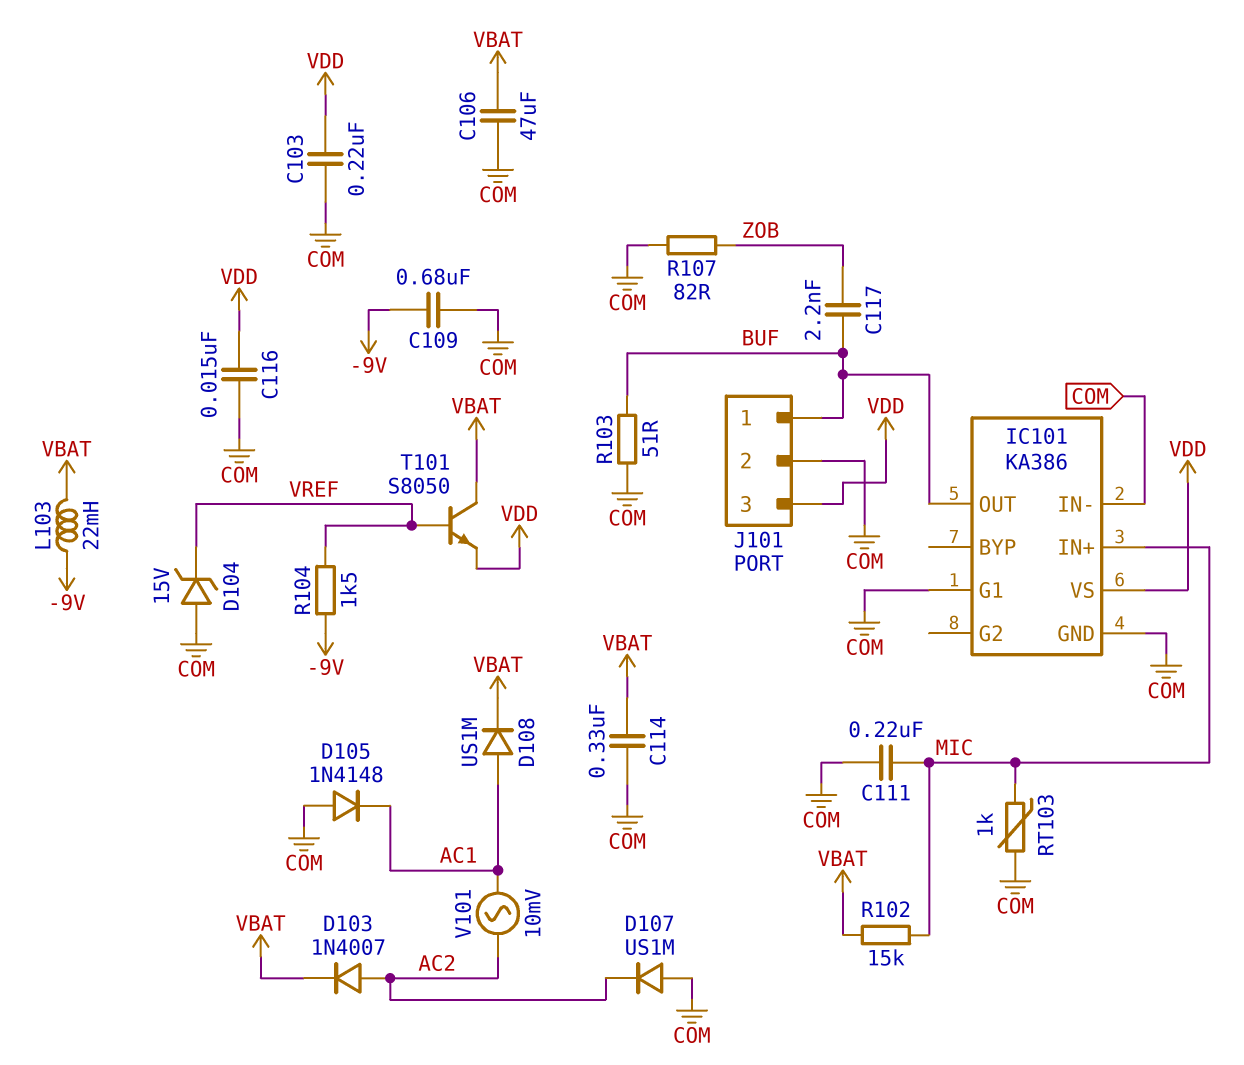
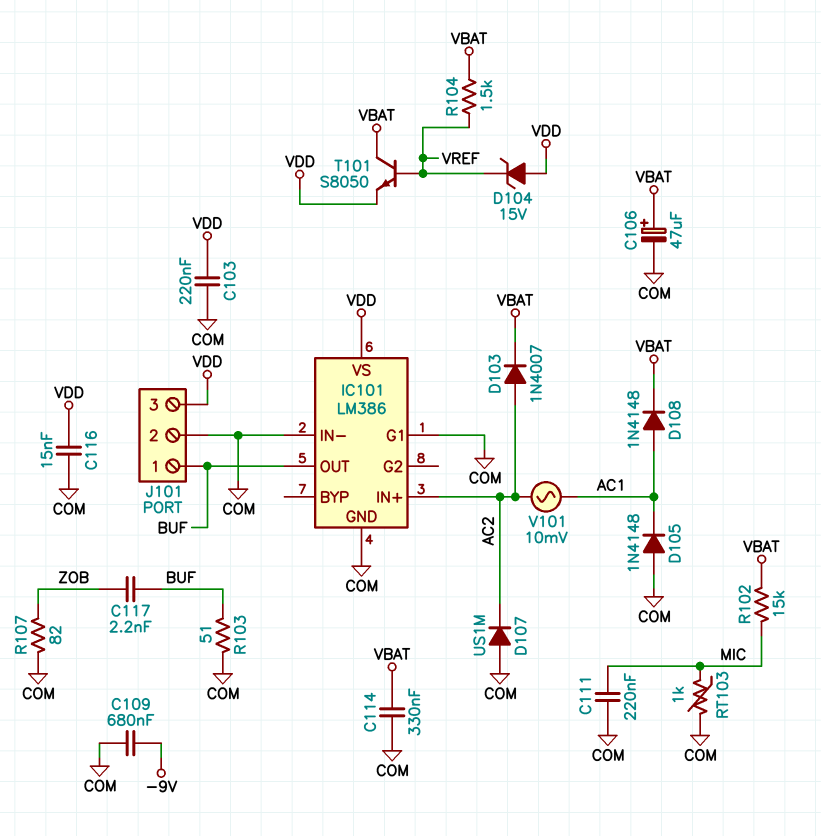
C106: 47uF (COM, VBAT) -> 47uF (plus VBAT, minus COM)
D104: zener 15V (A COM, K VREF) -> zener 15V (A VDD, K VREF)
D108: diode US1M (A AC1, K VBAT) -> diode 1N4148 (A AC1, K VBAT)
IC101: KA386 -> LM386
IC101 pin IN+: MIC -> AC2
L103: 22mH (-9V, VBAT) -> none
R104: 1.5k (-9V, VREF) -> 1.5k (VBAT, VREF)

